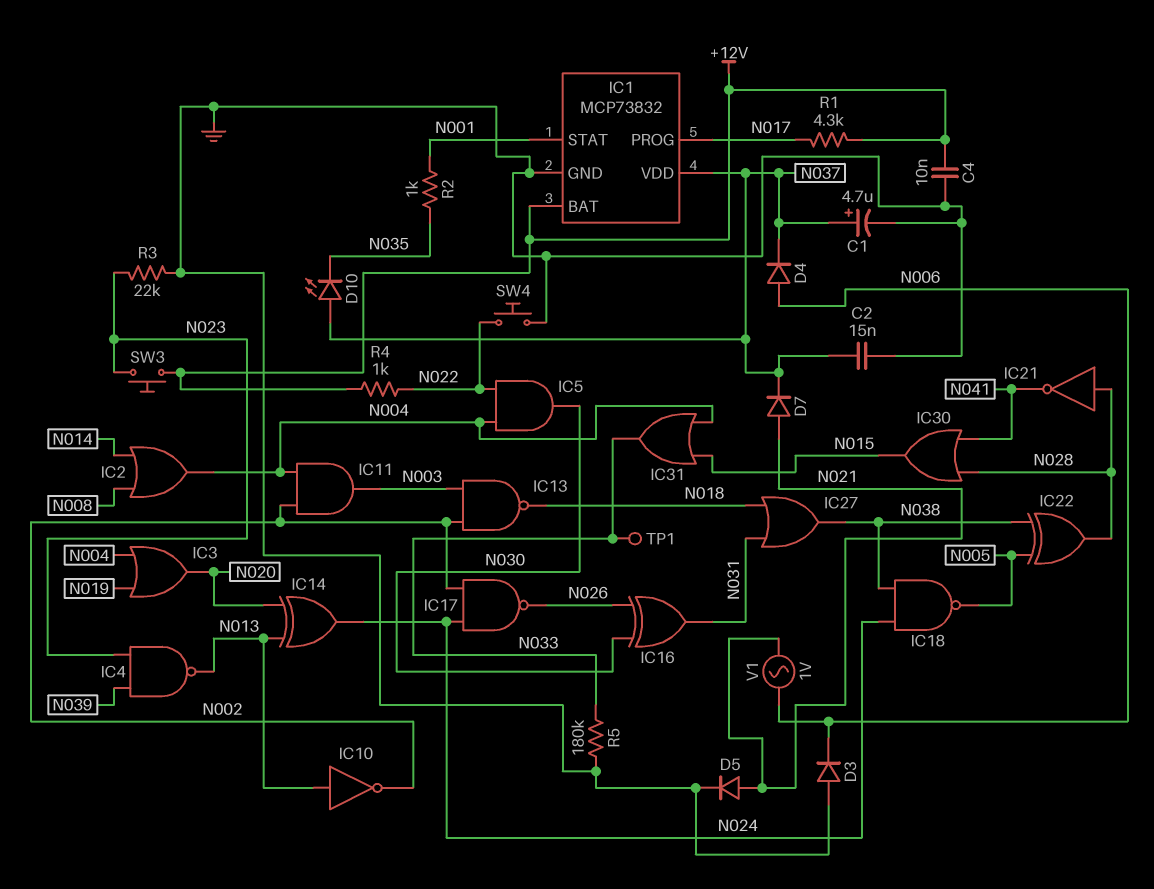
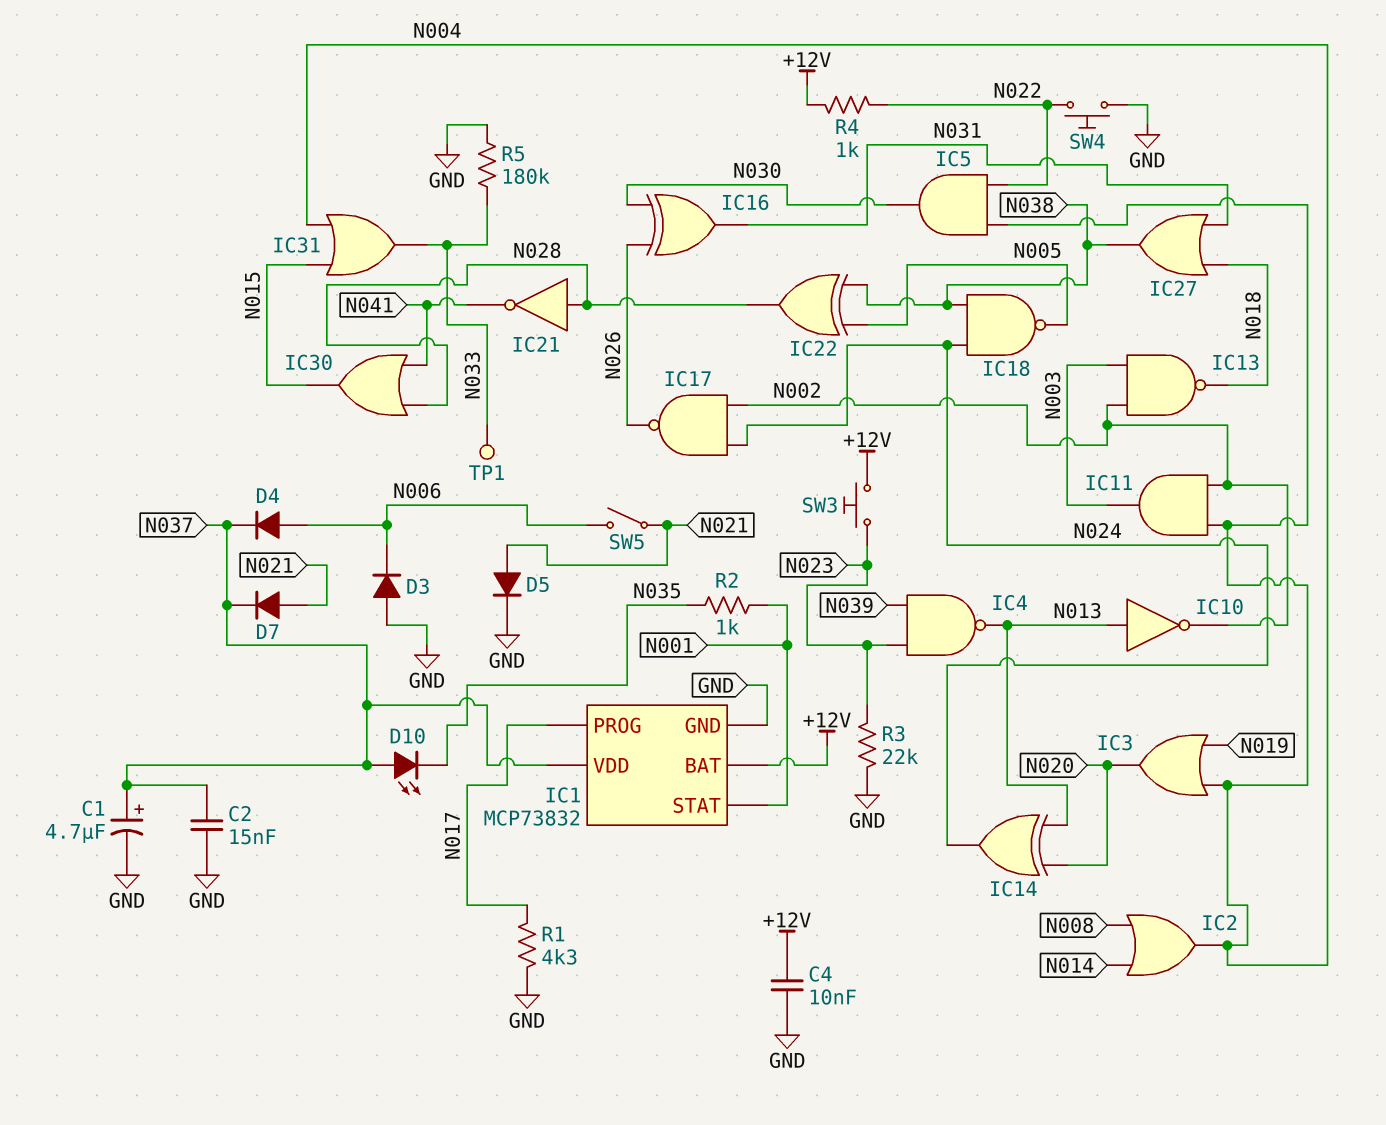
R1: 4.3k (+12V, N017) -> 4.3k (GND, N017)
SW5: none -> switch (N006, N021)
V1: AC 1V (N006, N021) -> none

